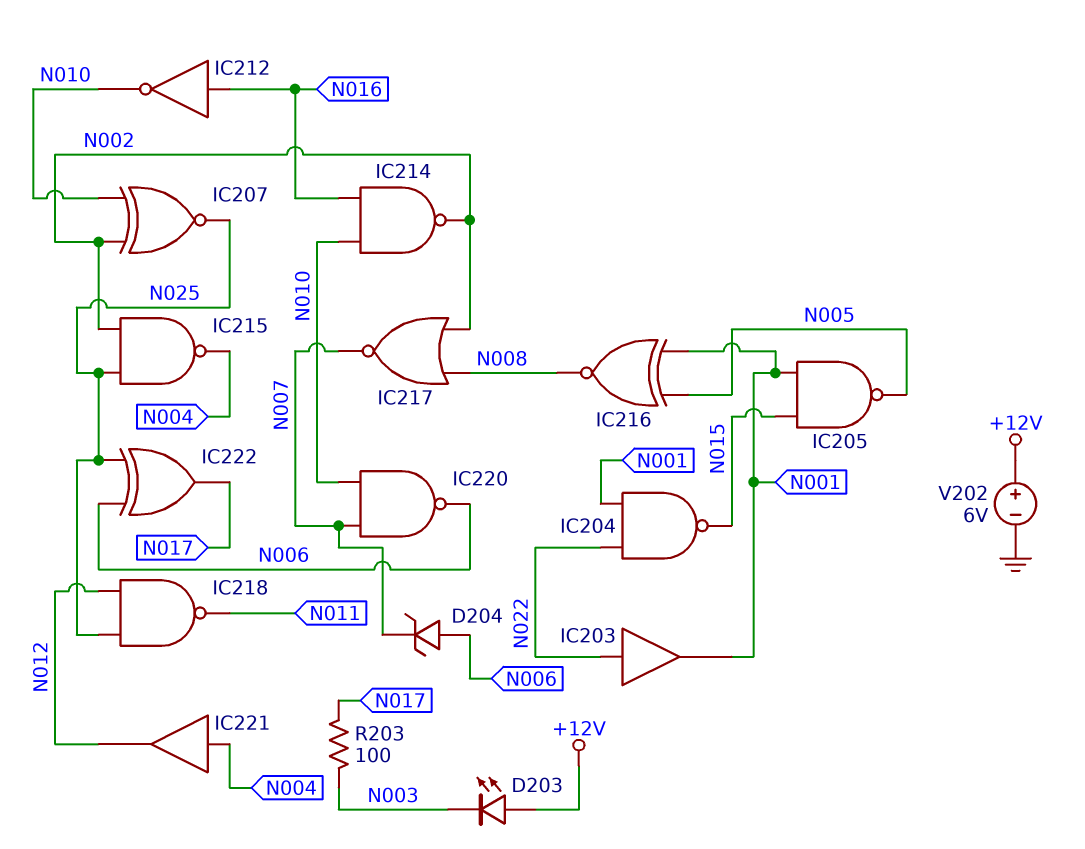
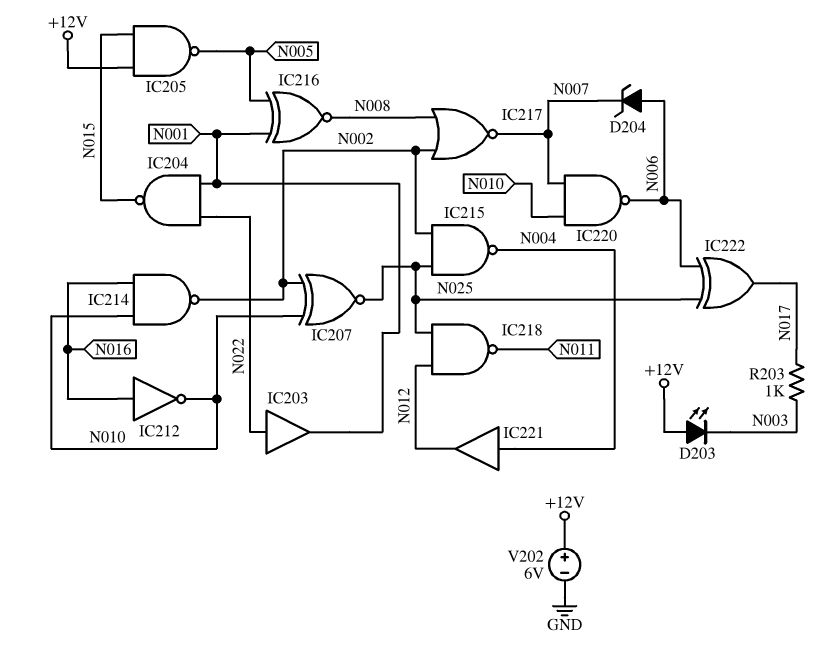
IC205: NAND (in N001, in N015, out N005) -> NAND (in +12V, in N015, out N005)
R203: 100 (N003, N017) -> 1k (N003, N017)

